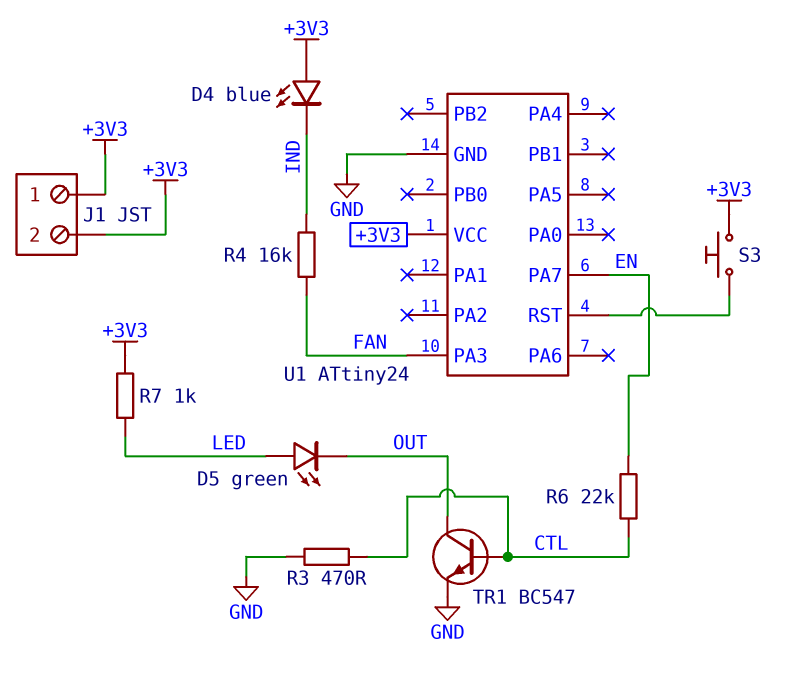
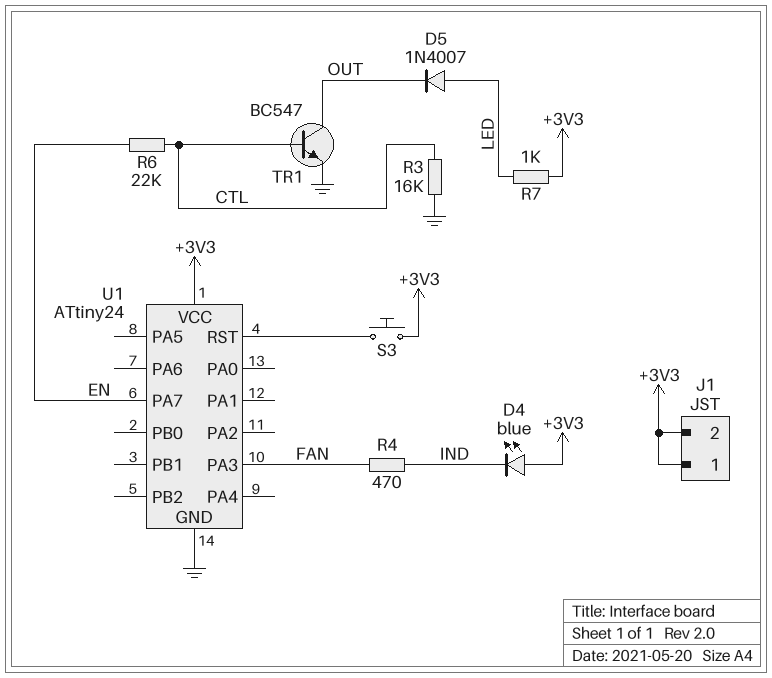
D5: LED green (A LED, K OUT) -> diode 1N4007 (A LED, K OUT)
R3: 470 (CTL, GND) -> 16k (CTL, GND)
R4: 16k (FAN, IND) -> 470 (FAN, IND)

